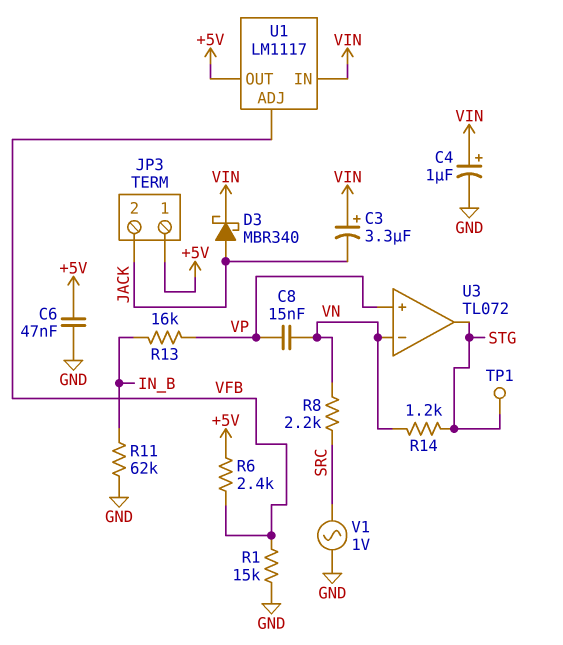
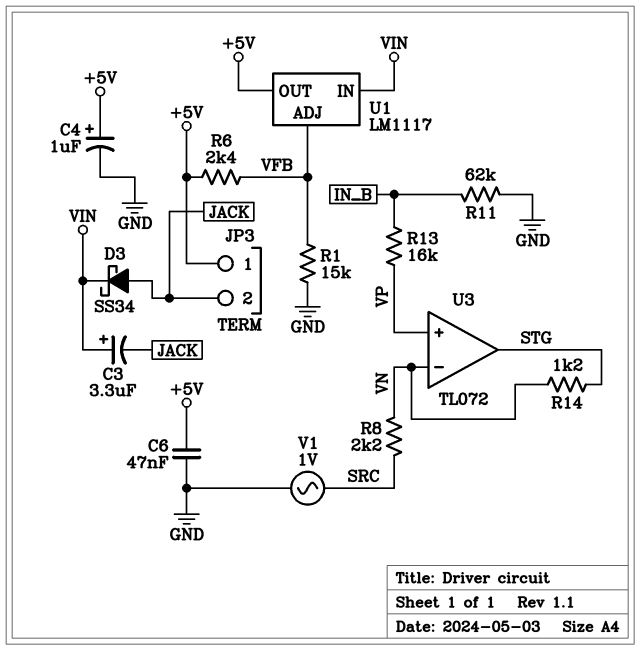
C4: 1uF (plus VIN, minus GND) -> 1uF (plus +5V, minus GND)
C8: 15nF (VN, VP) -> none
D3: schottky MBR340 (A JACK, K VIN) -> schottky SS34 (A JACK, K VIN)
TP1: test point (STG) -> none

